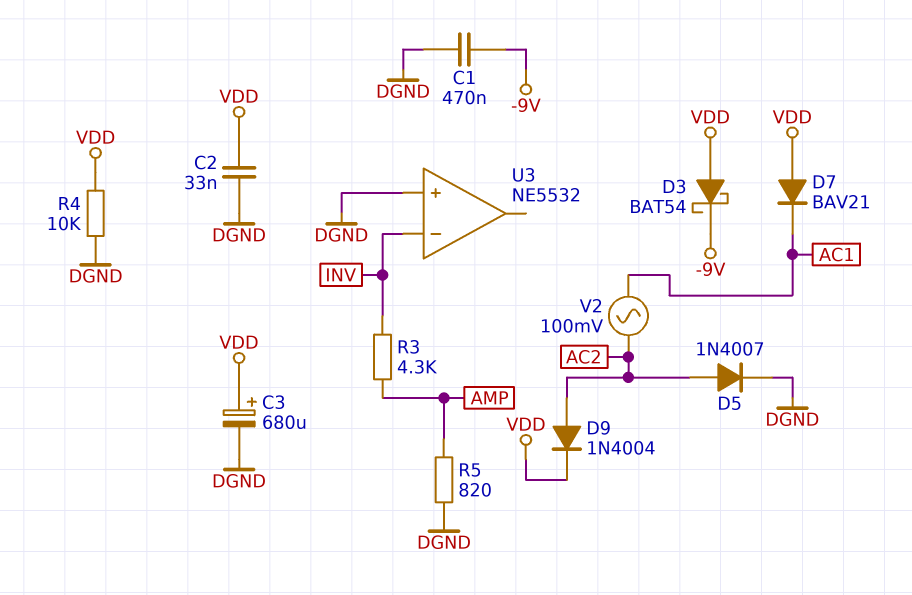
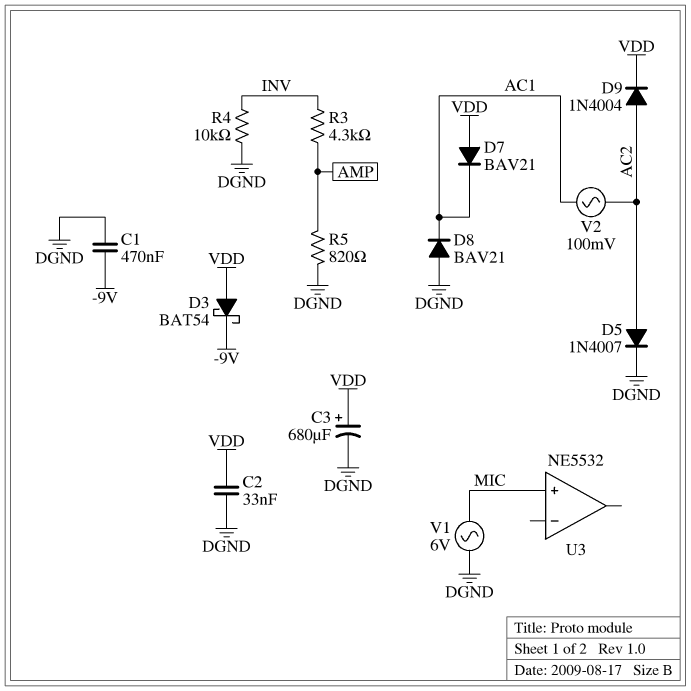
D8: none -> diode BAV21 (A DGND, K AC1)
R4: 10k (DGND, VDD) -> 10k (DGND, INV)
U3 pin in+: DGND -> MIC
U3 pin in-: INV -> none
V1: none -> AC 6V (DGND, MIC)

